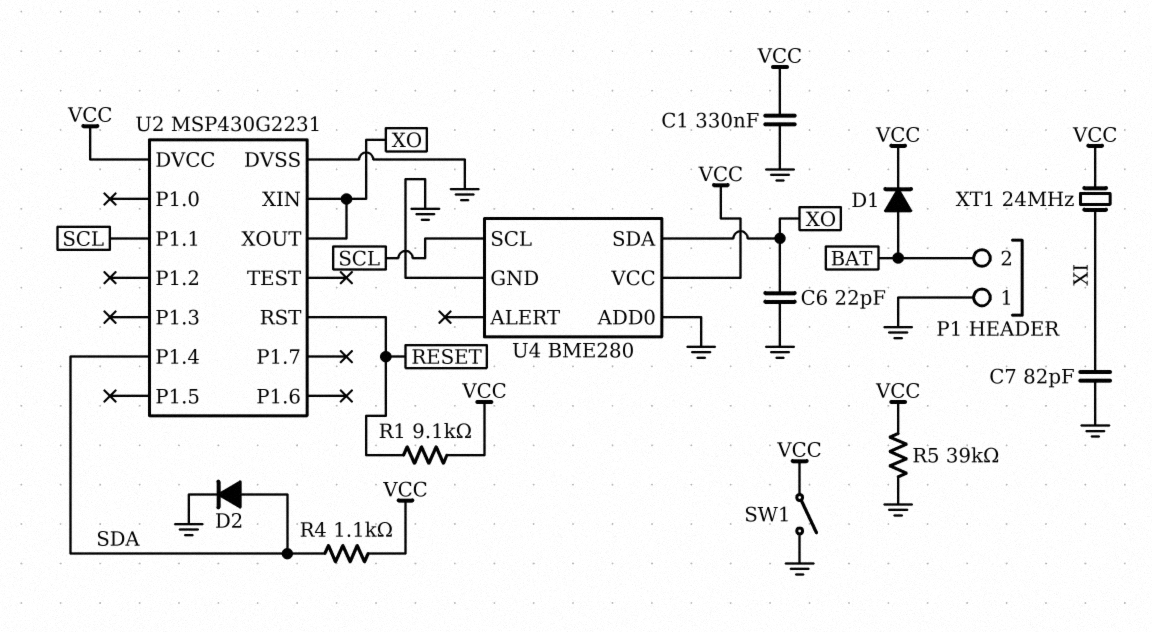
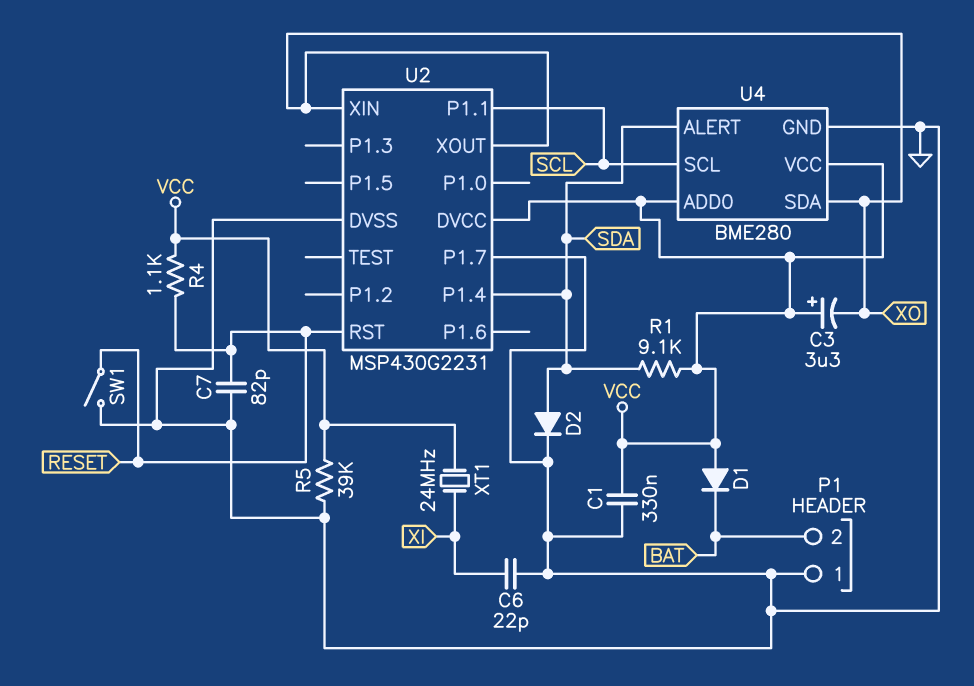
C3: none -> 3.3uF (plus VCC, minus XO)
C6: 22pF (GND, XO) -> 22pF (GND, XI)
C7: 82pF (GND, XI) -> 82pF (GND, RESET)
D1: diode (A BAT, K VCC) -> diode (A VCC, K BAT)
R1: 9.1k (RESET, VCC) -> 9.1k (SDA, VCC)
R4: 1.1k (SDA, VCC) -> 1.1k (RESET, VCC)
SW1: switch (GND, VCC) -> switch (GND, RESET)
U2 pin P1.7: none -> GND
U4 pin ADD0: GND -> VCC
U4 pin ALERT: none -> SDA

